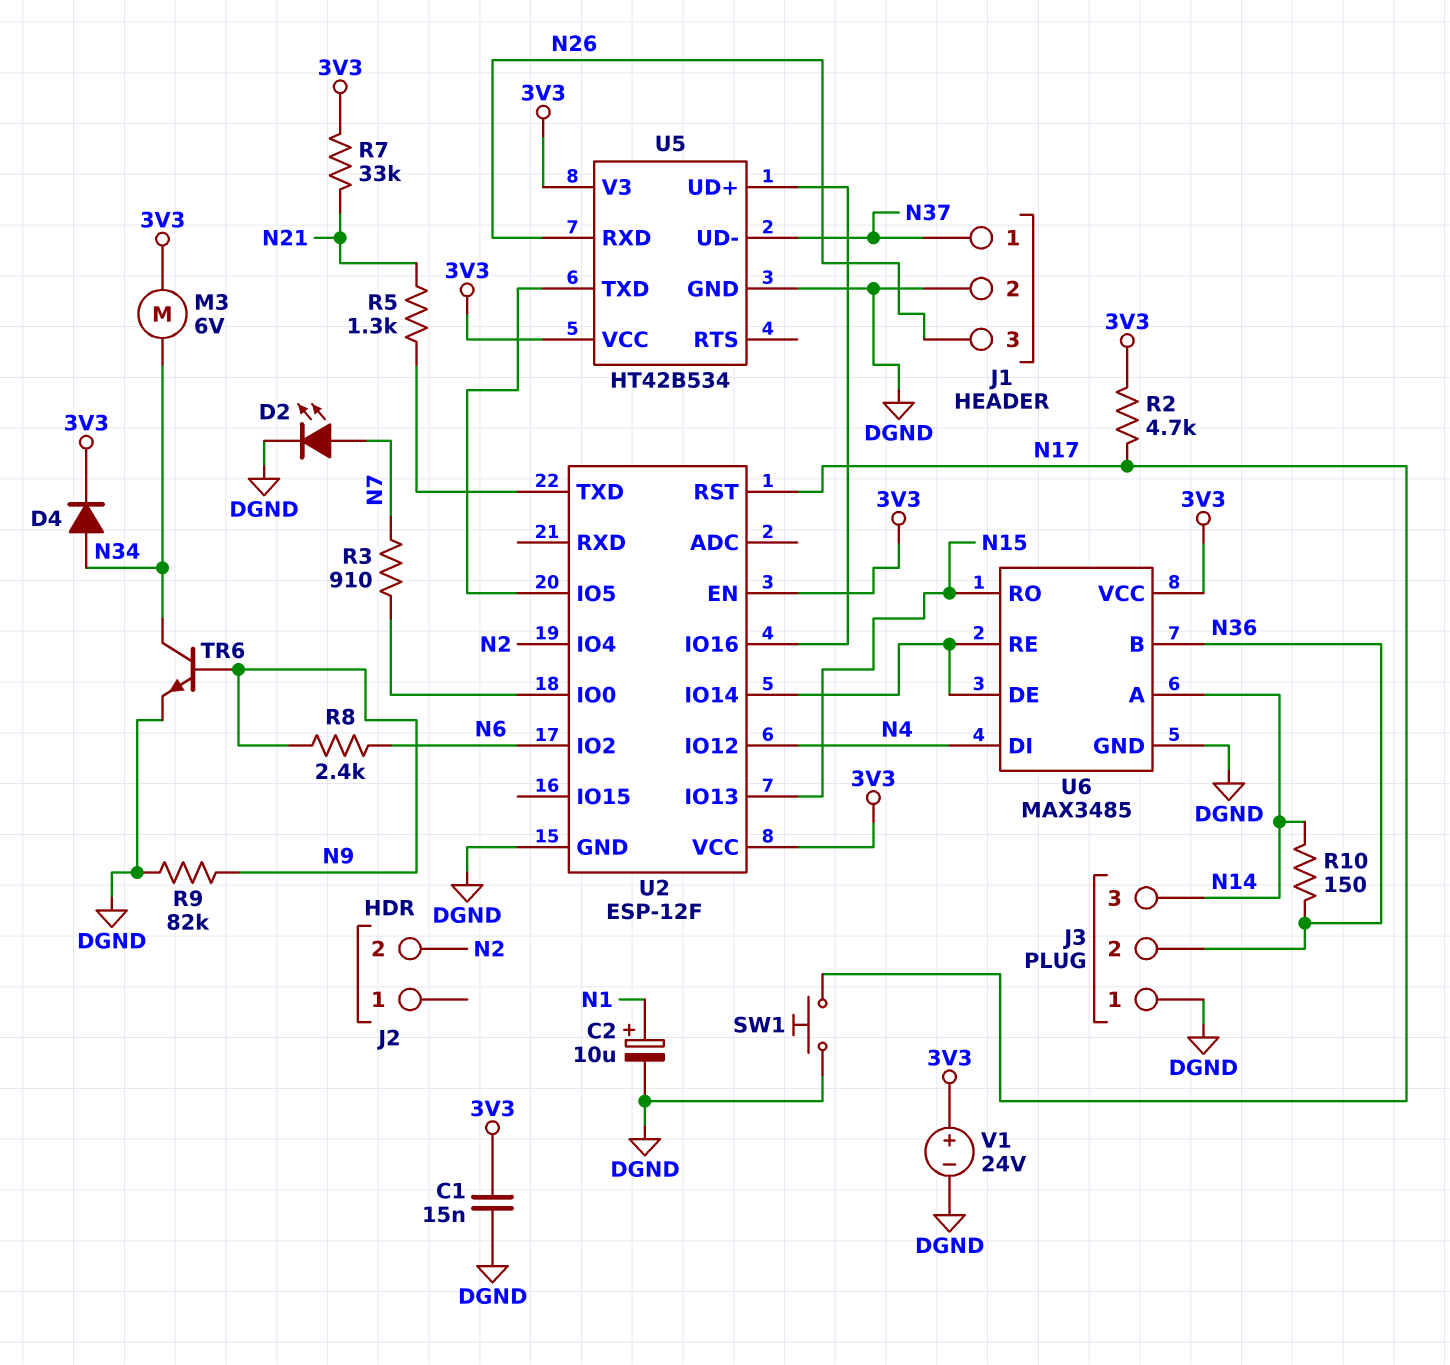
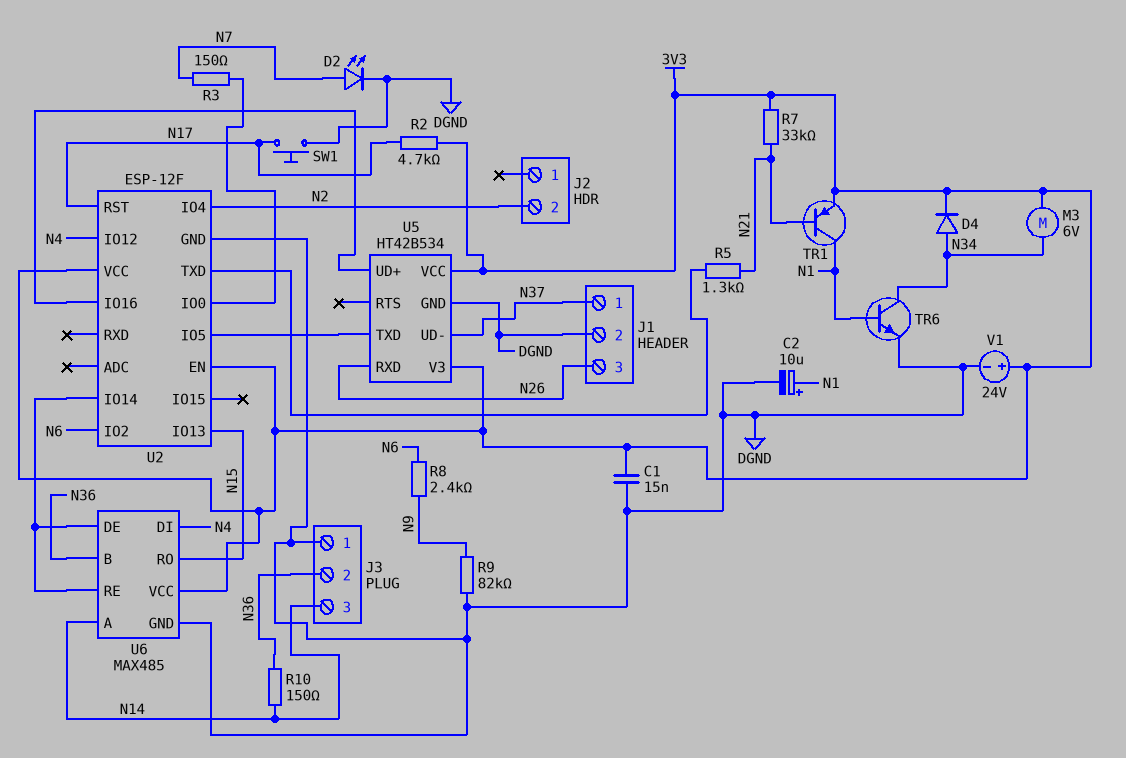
R3: 910 (N7, U2/IO0) -> 150 (N7, U2/IO0)
TR1: none -> PNP (B N21, C N1, E 3V3)
TR6: NPN (B N9, C N34, E DGND) -> NPN (B N1, C N34, E DGND)
U6: MAX3485 -> MAX485

